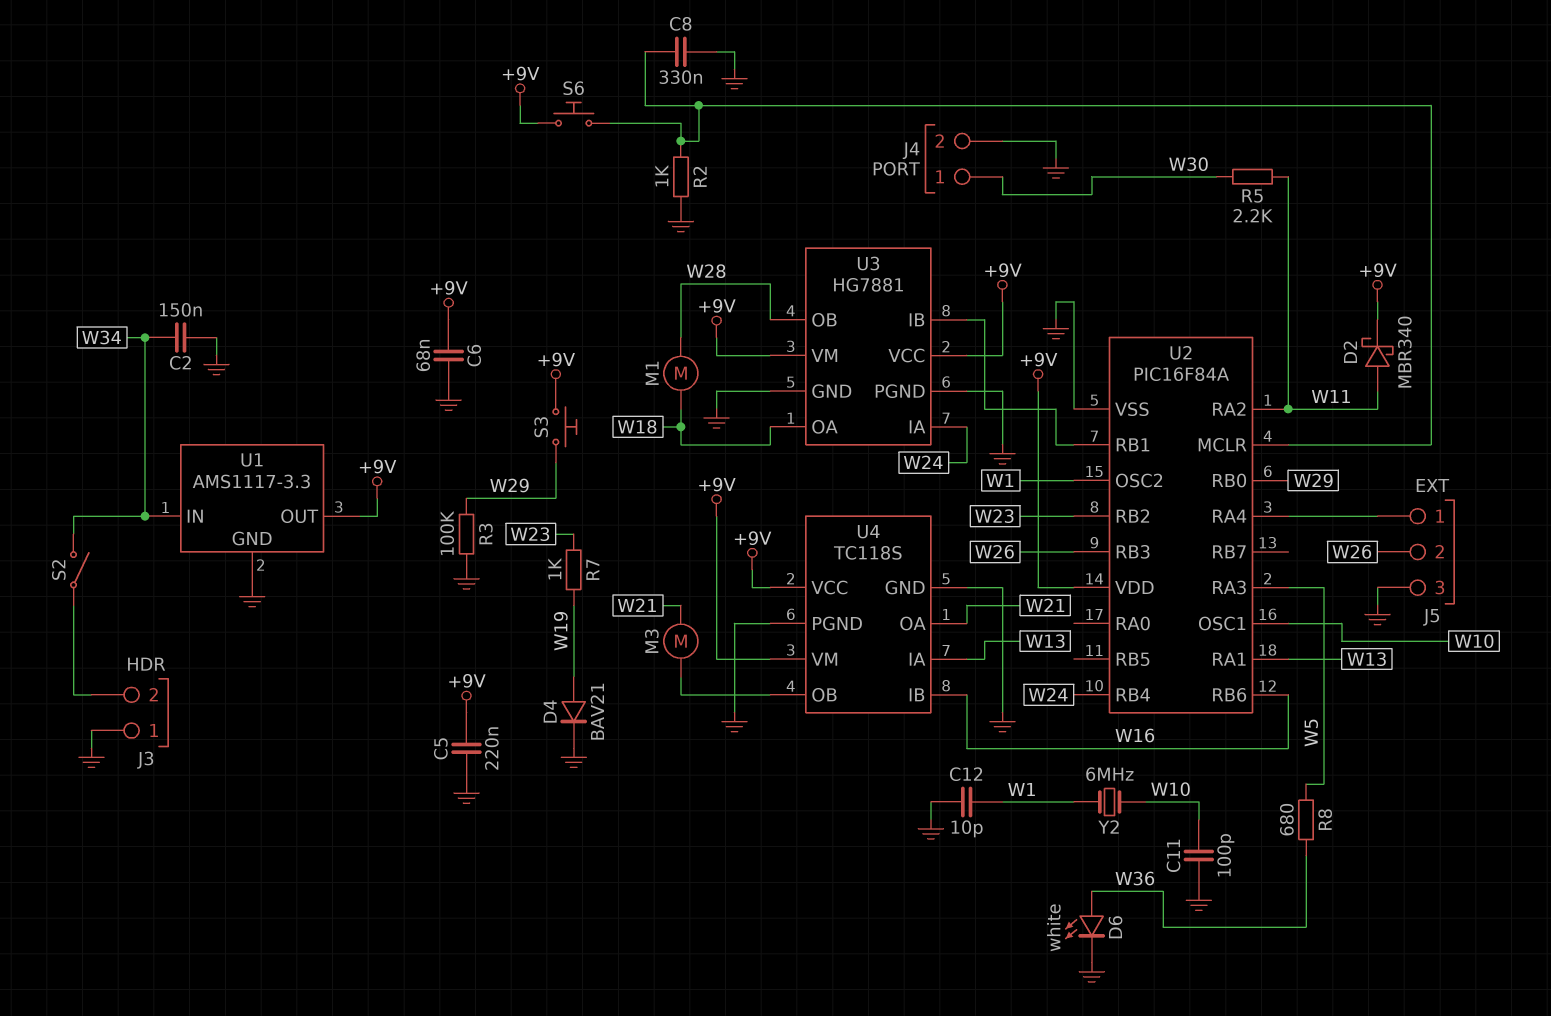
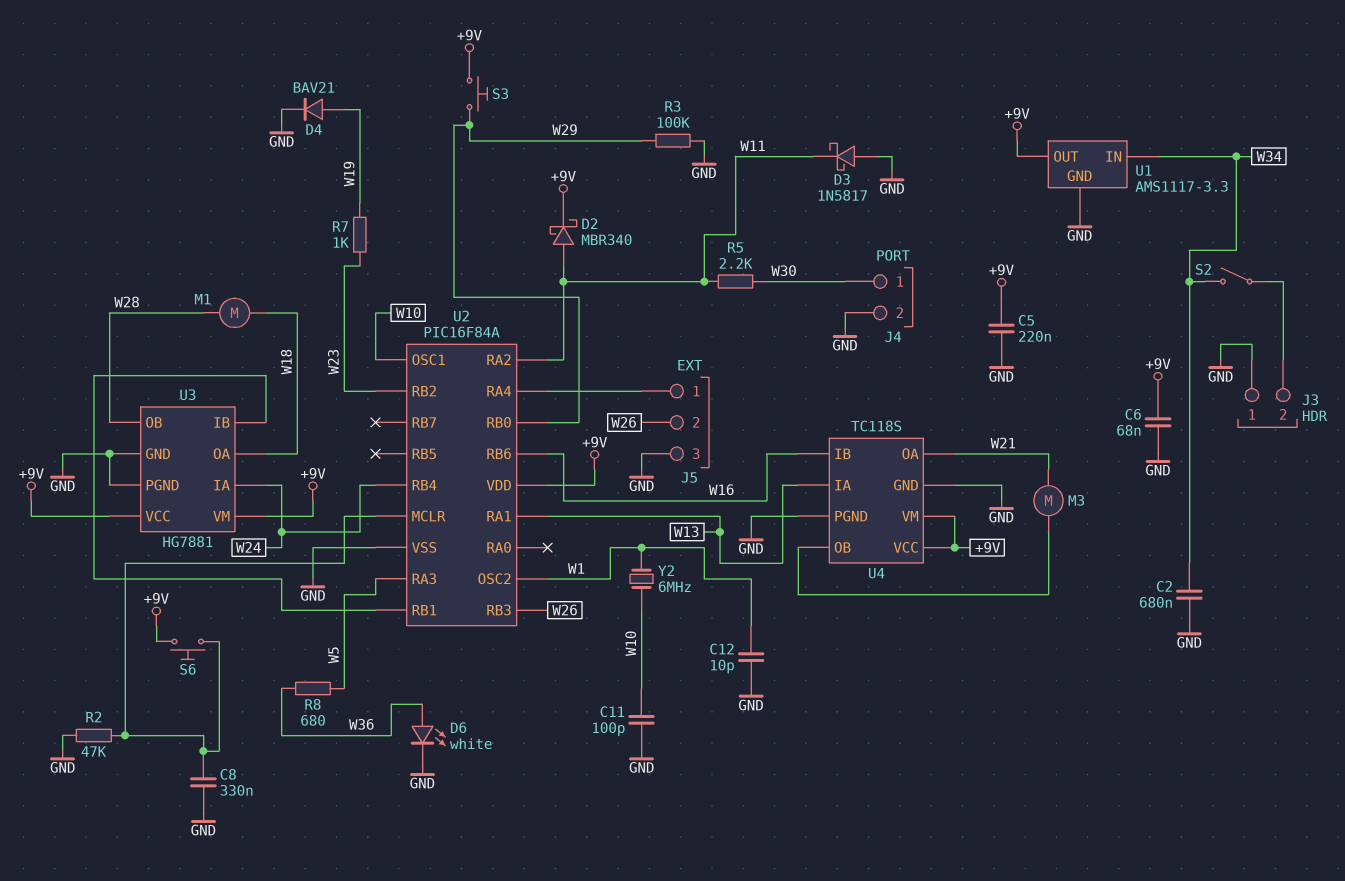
C2: 150nF (GND, W34) -> 680nF (GND, W34)
D3: none -> schottky 1N5817 (A GND, K W11)
R2: 1k (GND, U2/MCLR) -> 47k (GND, U2/MCLR)

